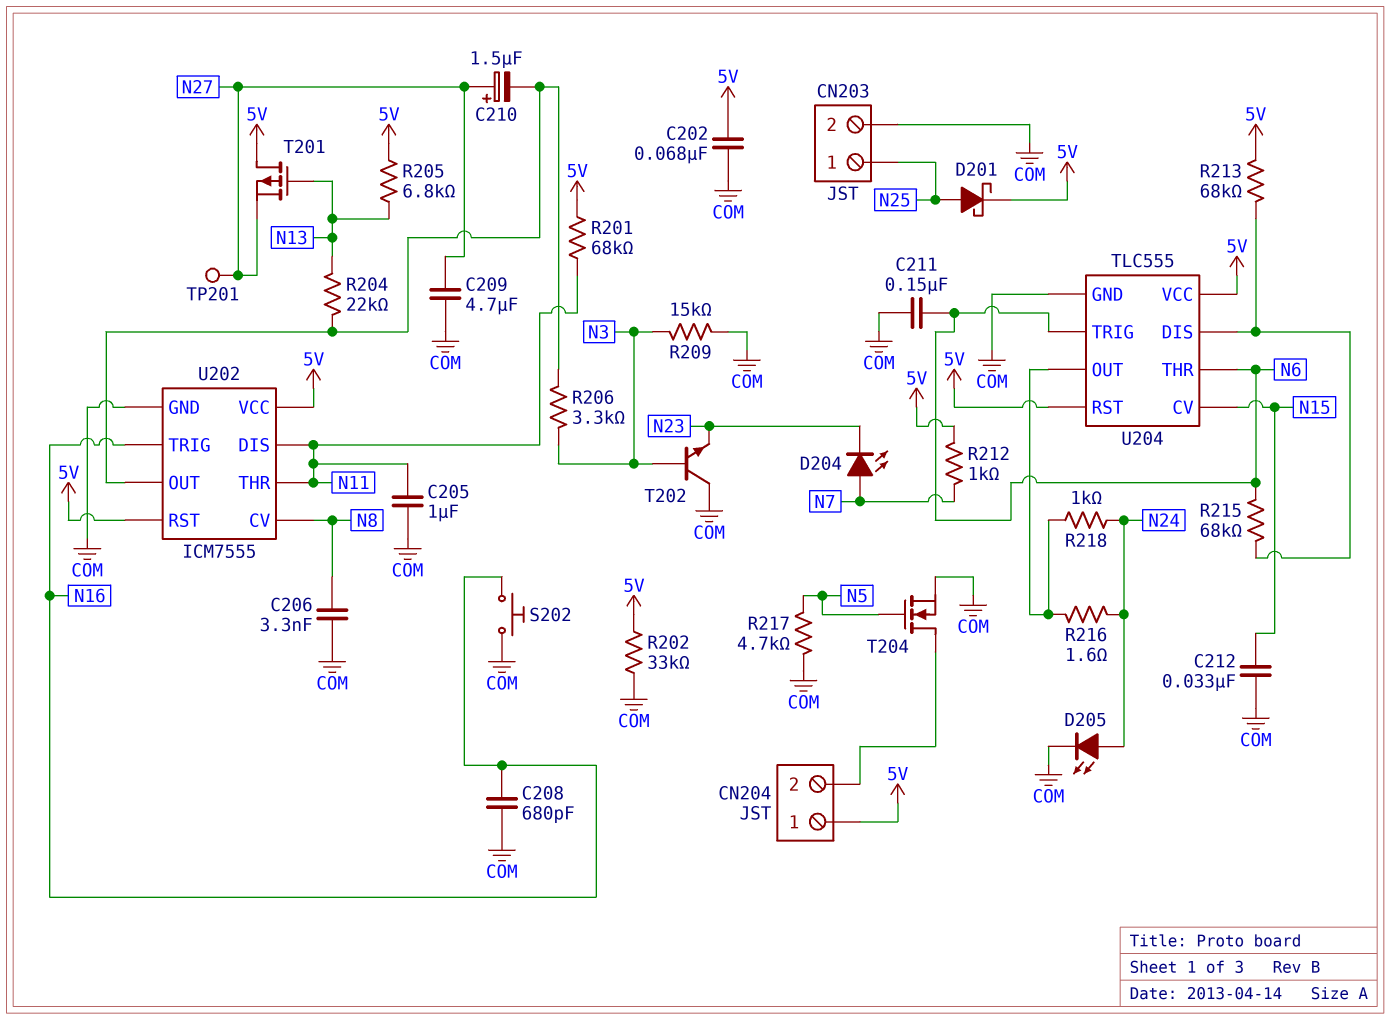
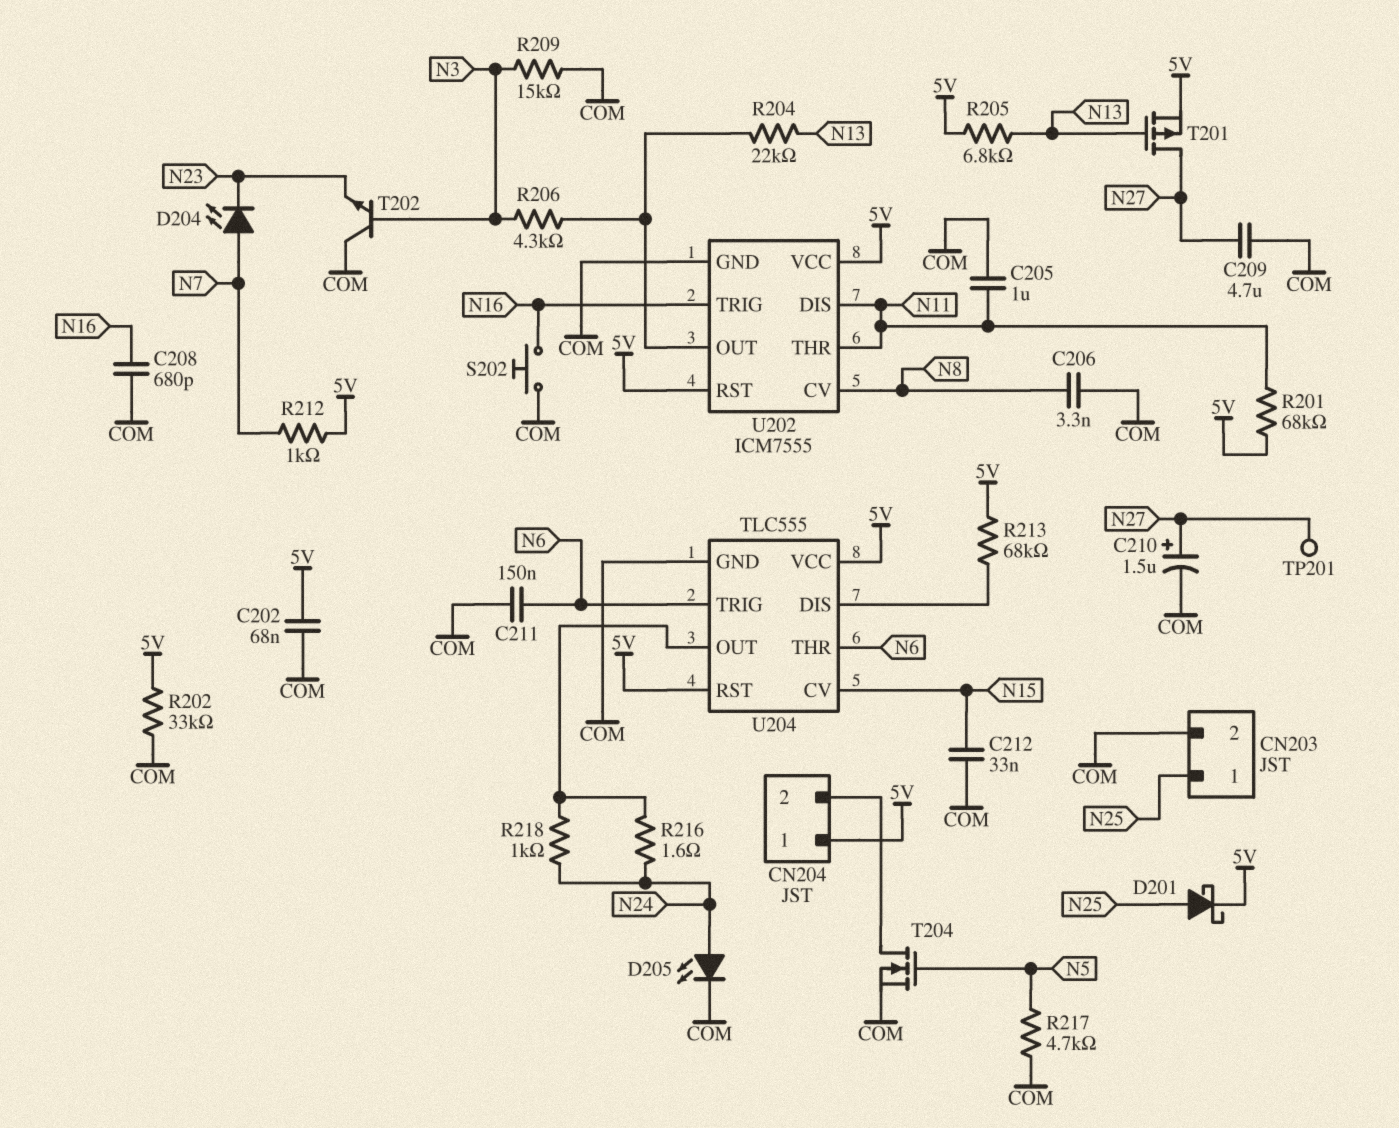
C210: 1.5uF (plus N27, minus U202/OUT) -> 1.5uF (plus N27, minus COM)
R206: 3.3k (N3, U202/OUT) -> 4.3k (N3, U202/OUT)
R215: 68k (N6, U204/DIS) -> none
T201: PMOS (G N13, D 5V, S N27) -> PMOS (G N13, D N27, S 5V)

